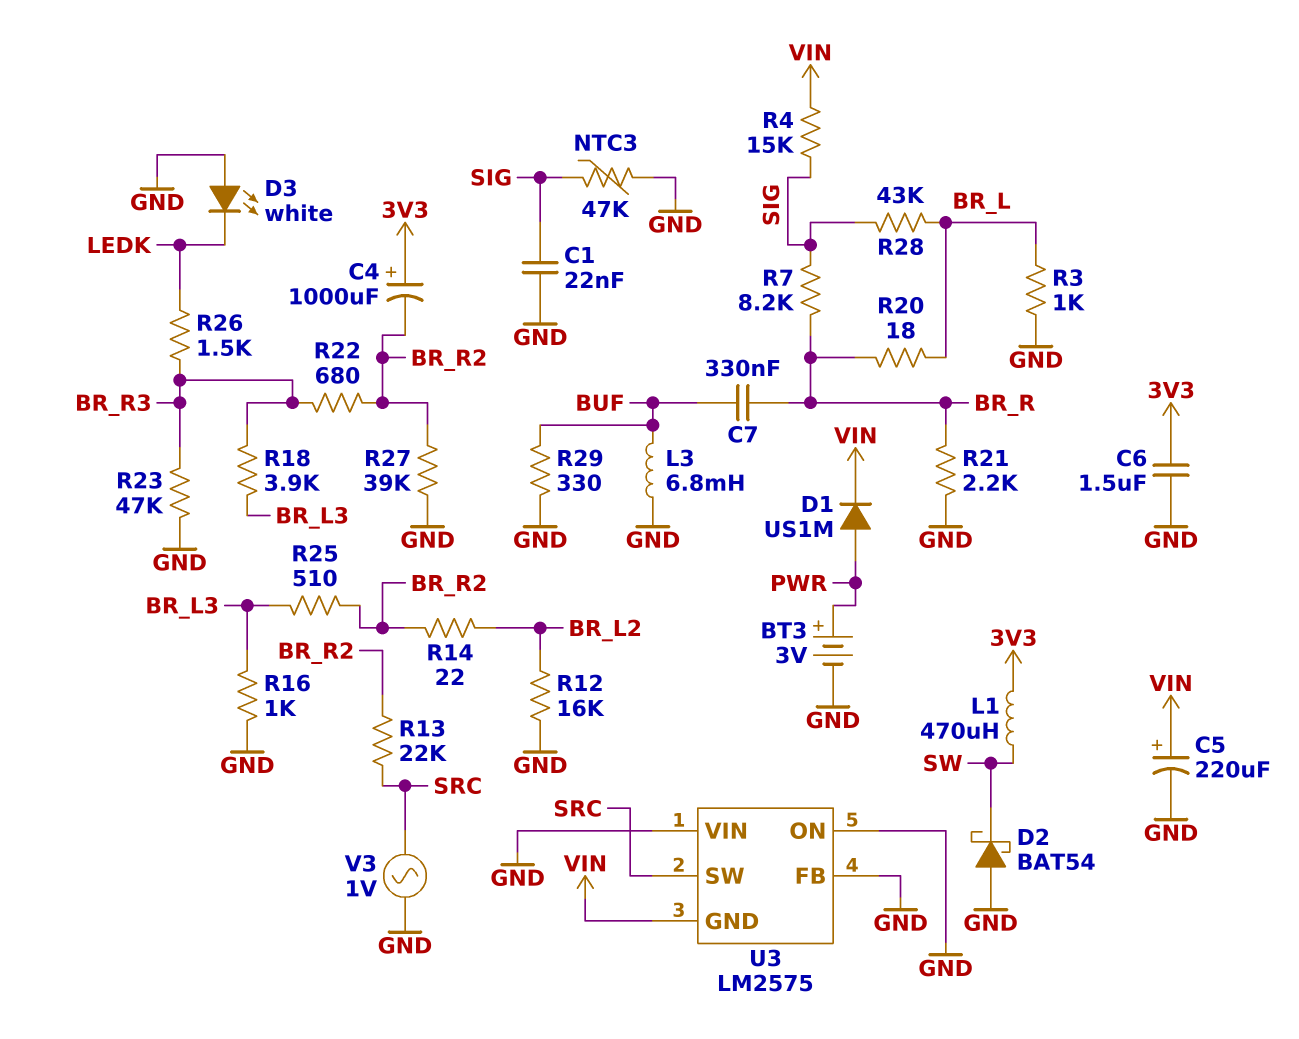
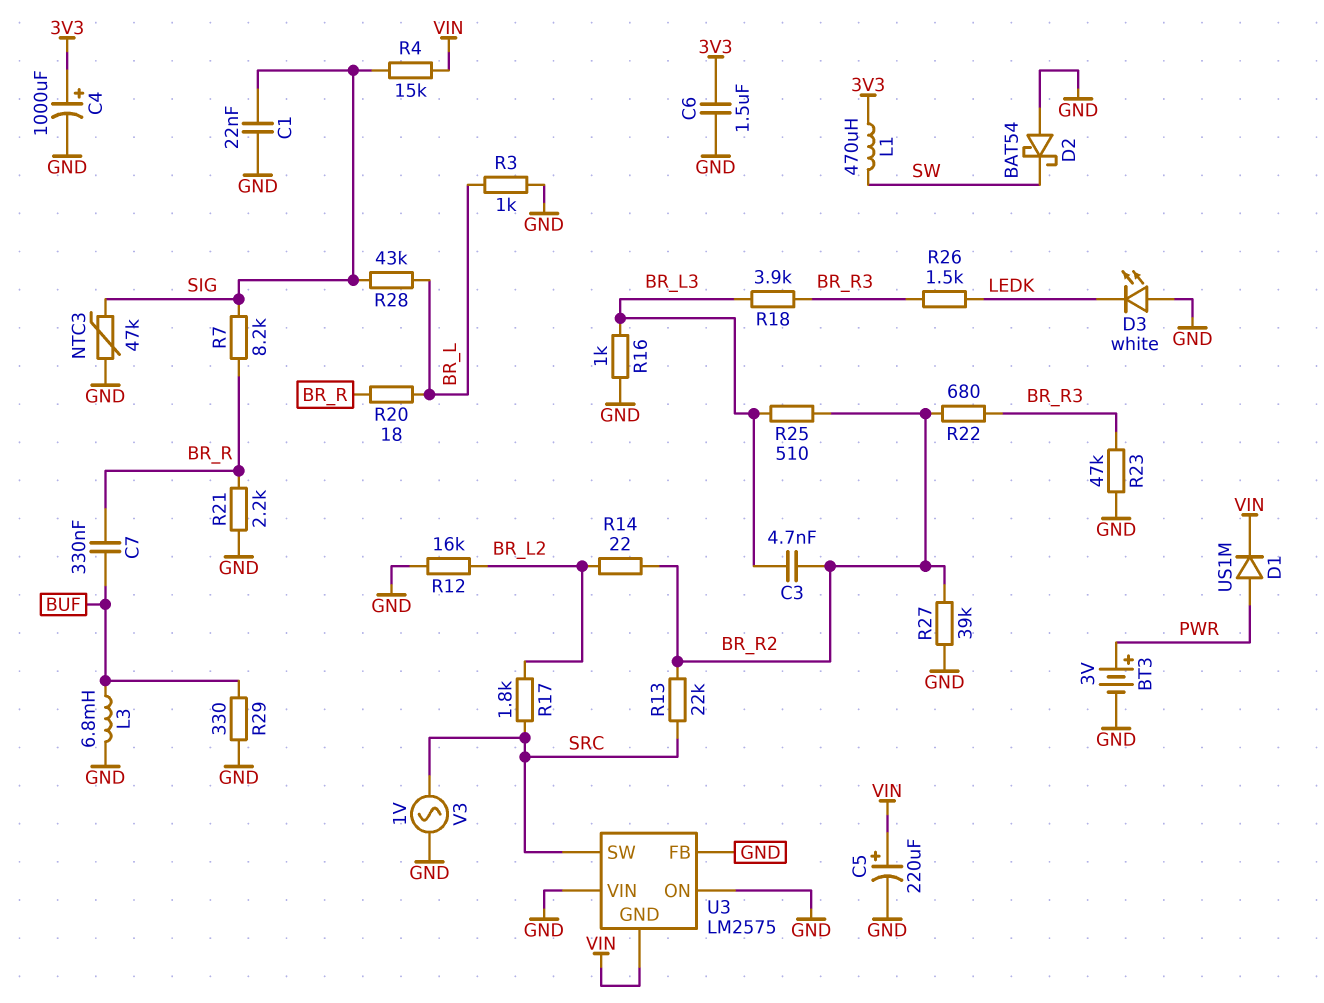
C3: none -> 4.7nF (BR_L3, BR_R2)
C4: 1000uF (plus 3V3, minus BR_R2) -> 1000uF (plus 3V3, minus GND)
R17: none -> 1.8k (BR_L2, SRC)

